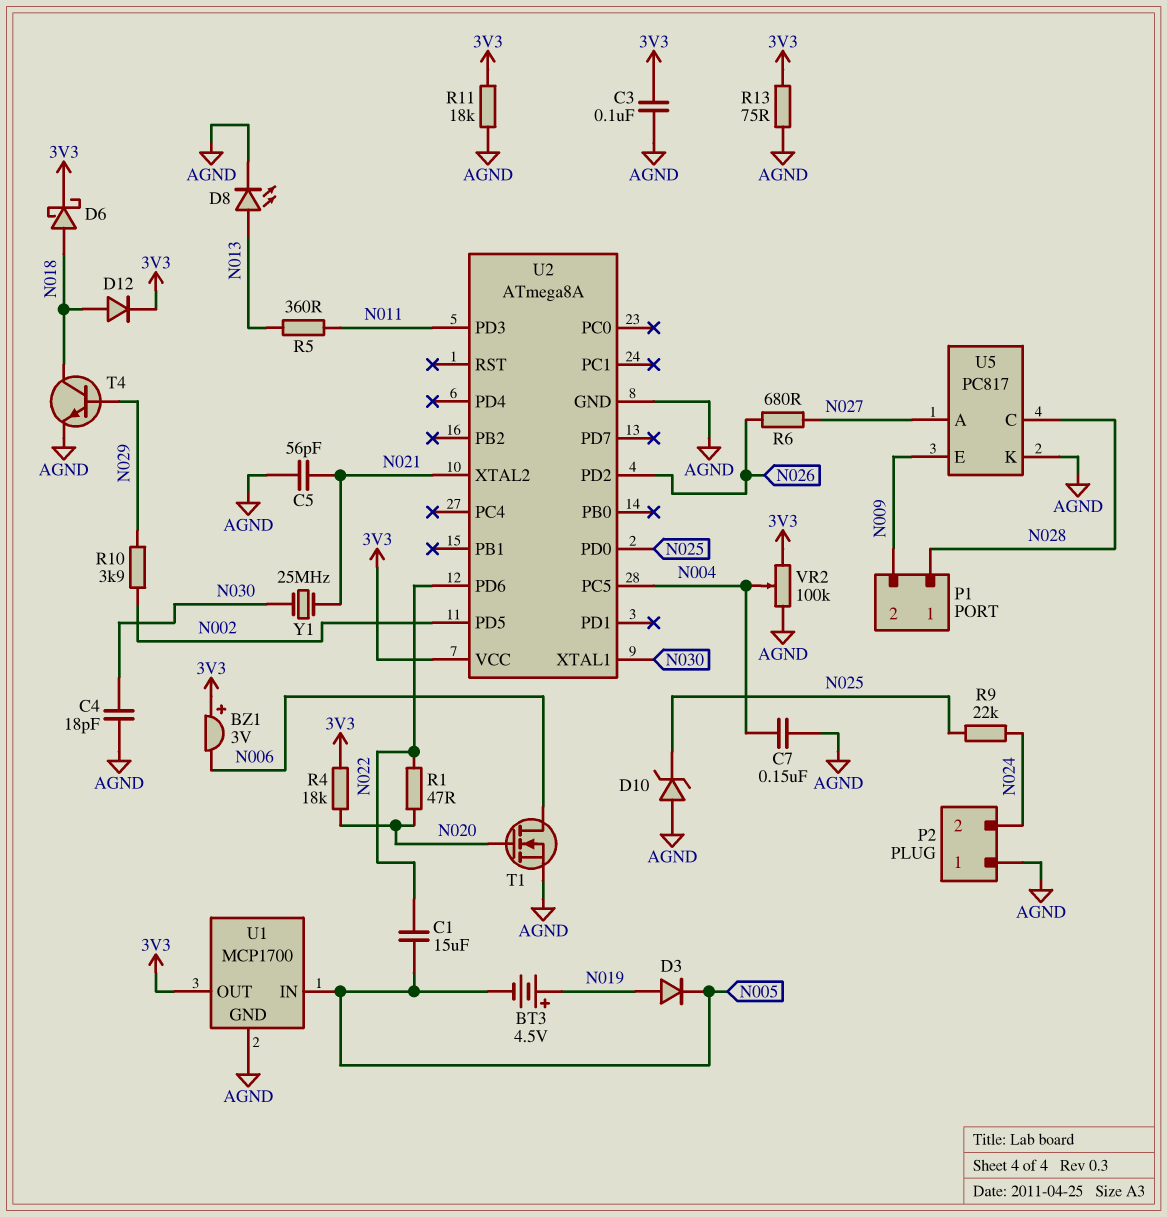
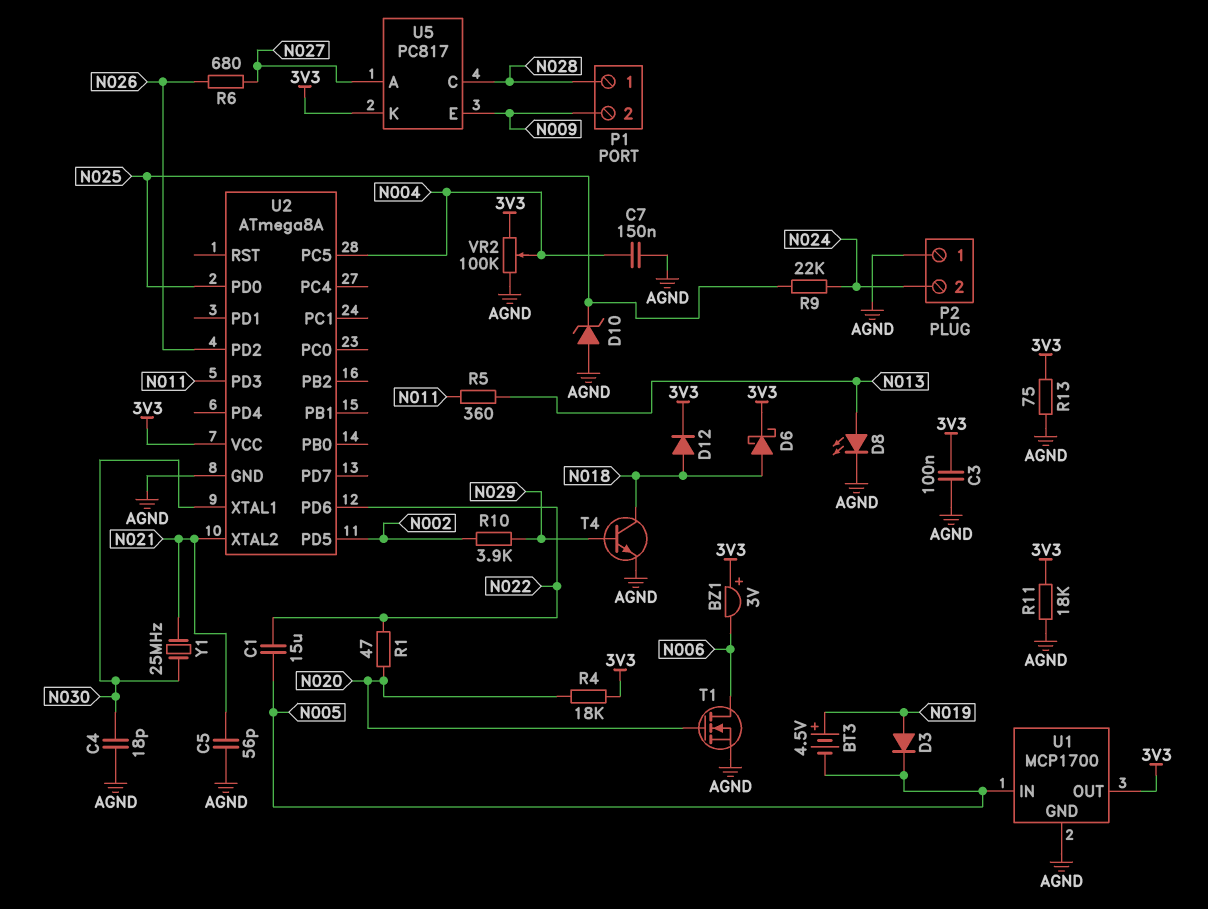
U5 pin K: AGND -> 3V3

